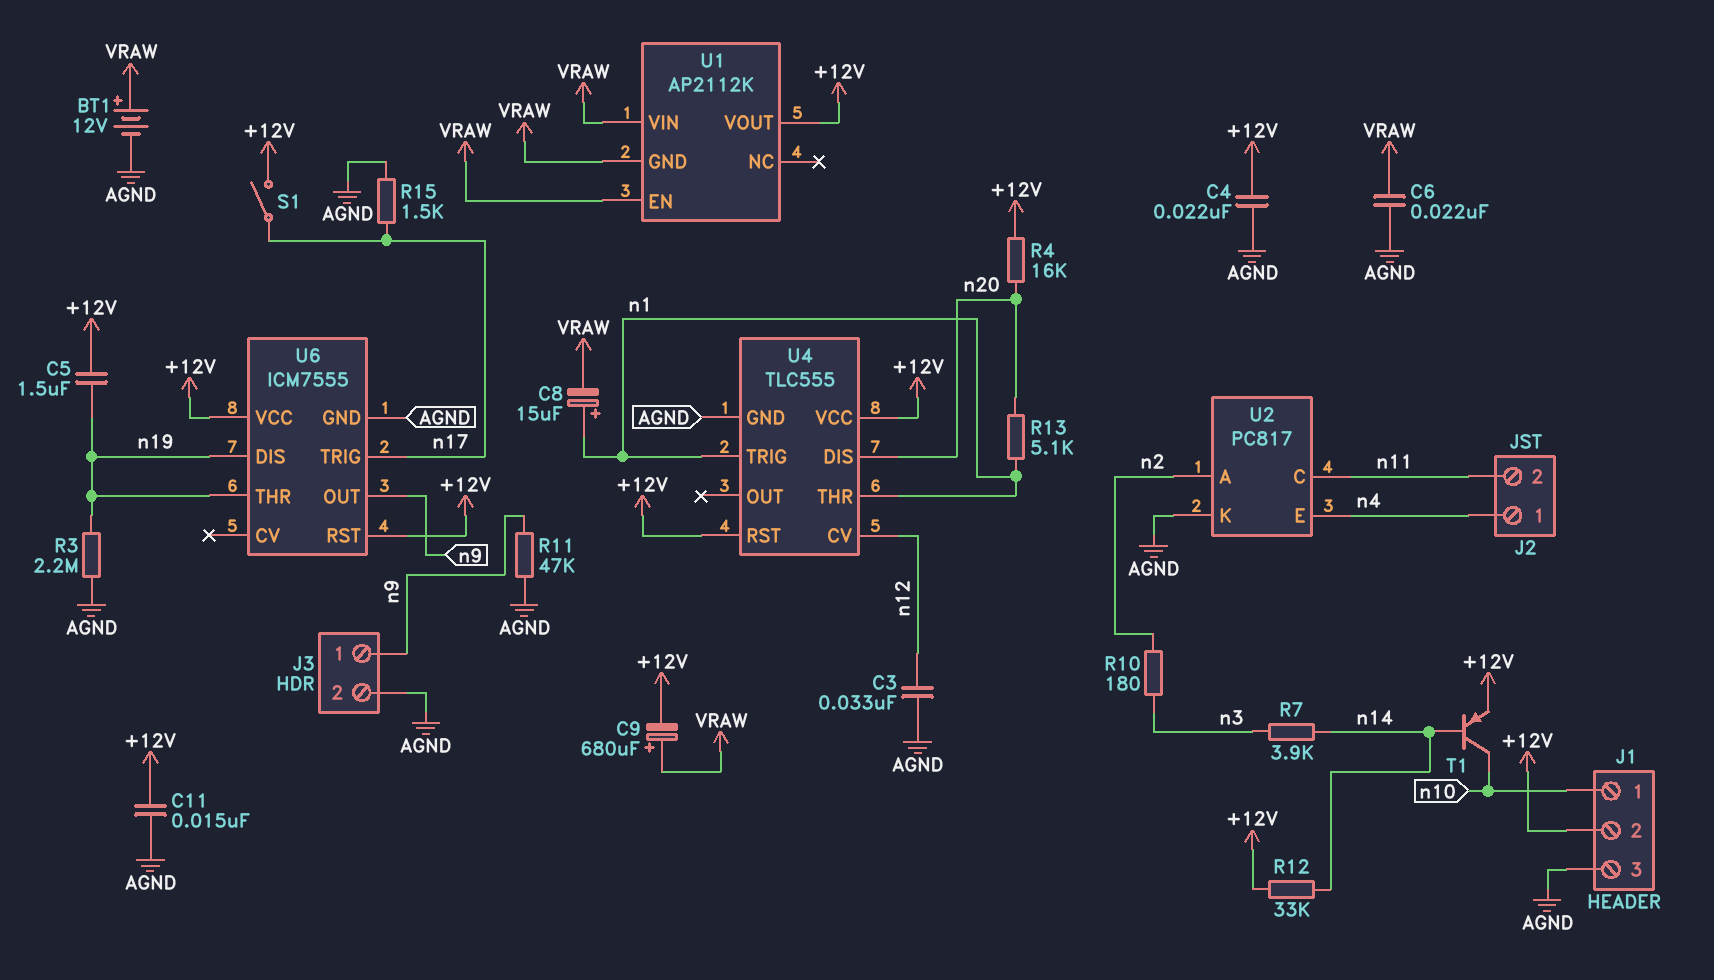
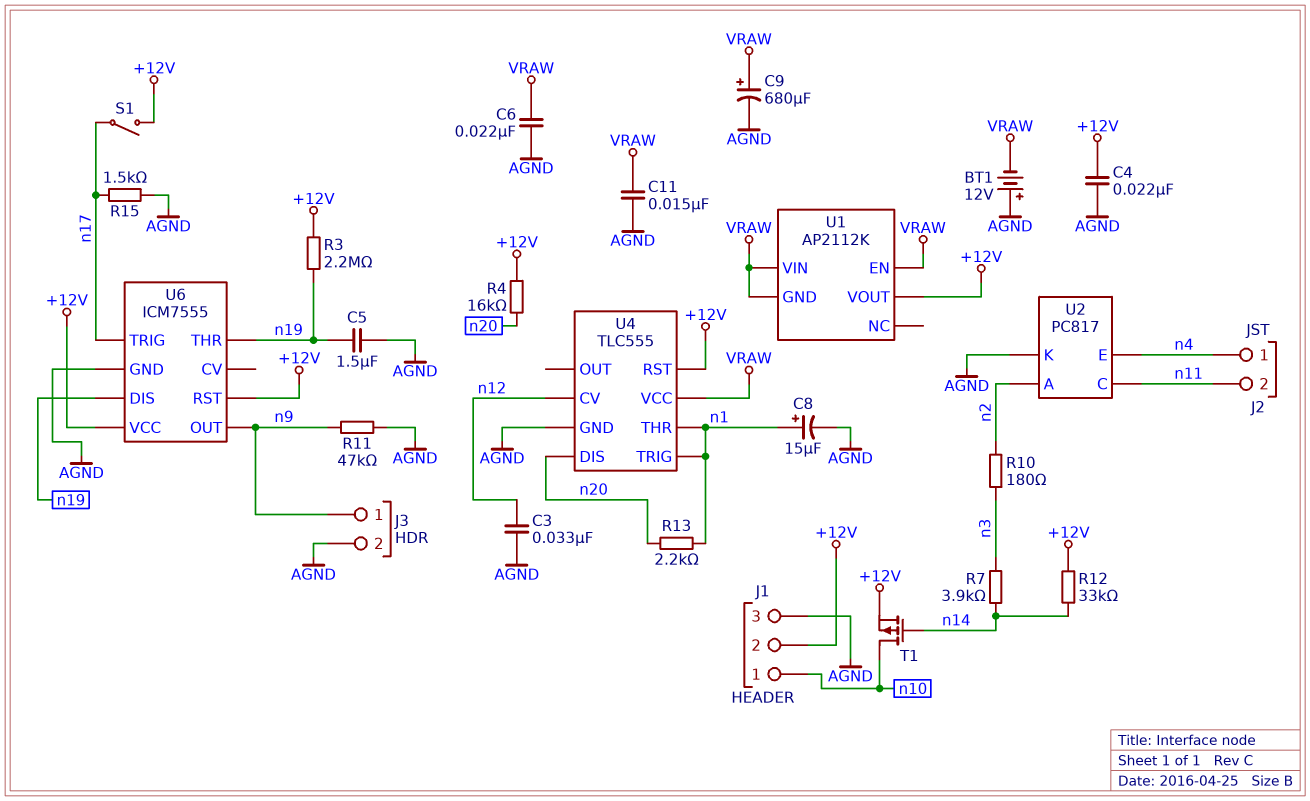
BT1: 12V (plus VRAW, minus AGND) -> 12V (plus AGND, minus VRAW)
C5: 1.5uF (+12V, n19) -> 1.5uF (AGND, n19)
C8: 15uF (plus n1, minus VRAW) -> 15uF (plus n1, minus AGND)
C9: 680uF (plus VRAW, minus +12V) -> 680uF (plus VRAW, minus AGND)
C11: 15nF (+12V, AGND) -> 15nF (AGND, VRAW)
R3: 2.2M (AGND, n19) -> 2.2M (+12V, n19)
R13: 5.1k (n1, n20) -> 2.2k (n1, n20)
T1: PNP (B n14, C n10, E +12V) -> PMOS (G n14, D n10, S +12V)
U4 pin VCC: +12V -> VRAW

